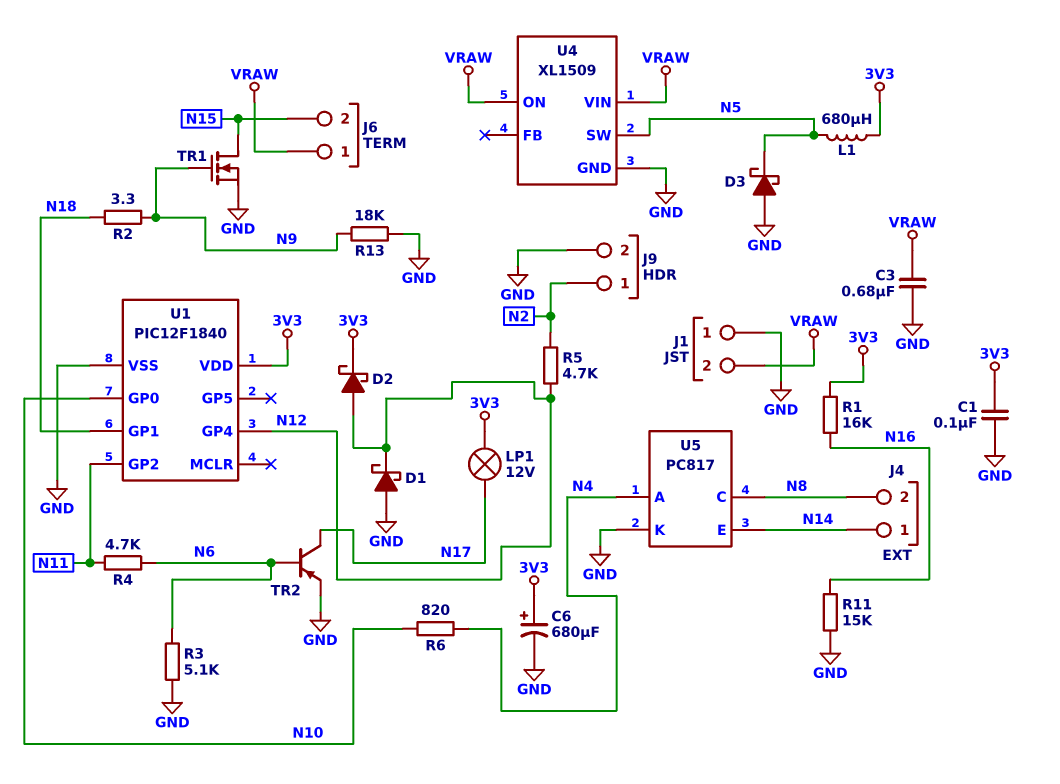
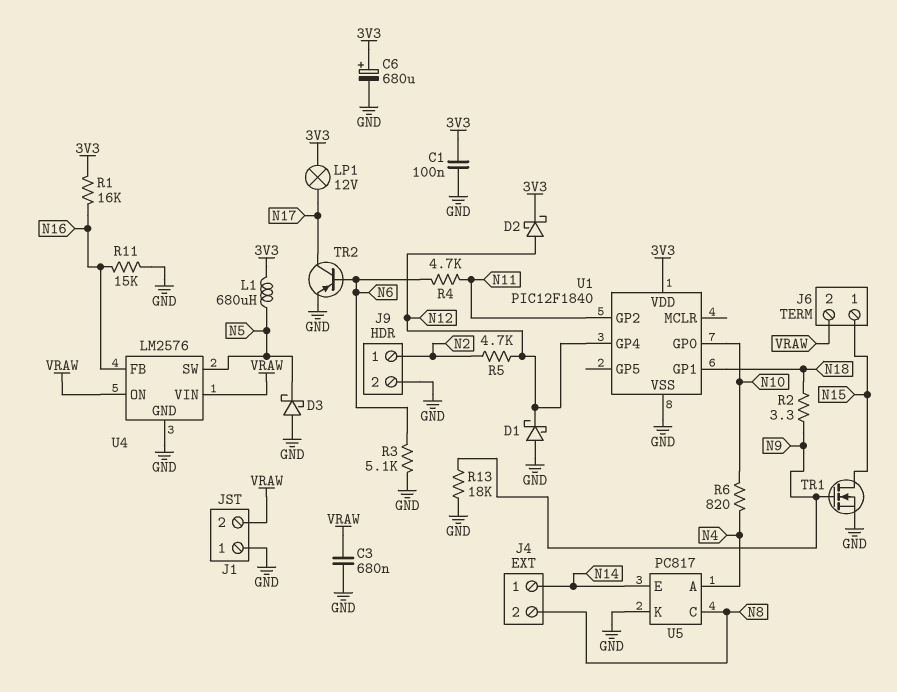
J6 pin 1: VRAW -> N15
J6 pin 2: N15 -> VRAW
U4: XL1509 -> LM2576
U4 pin FB: none -> N16

